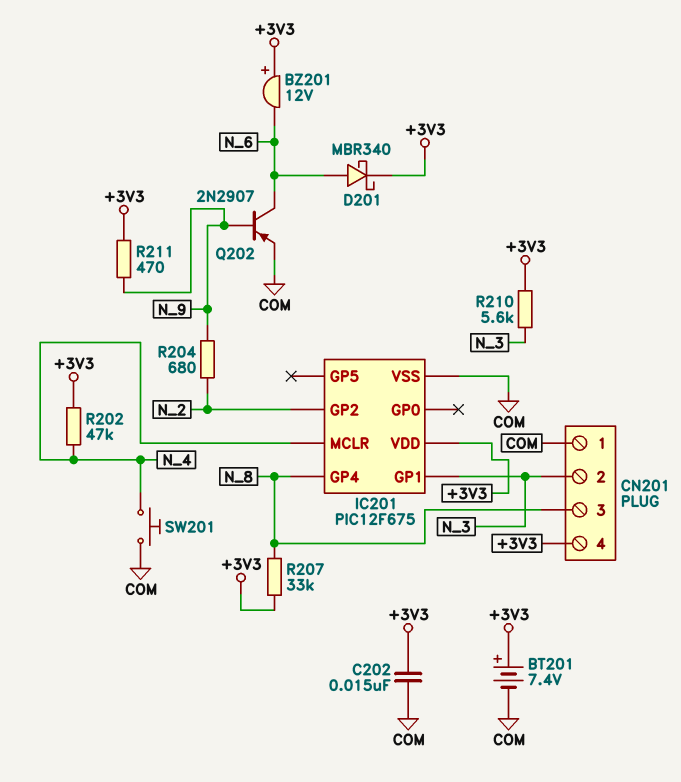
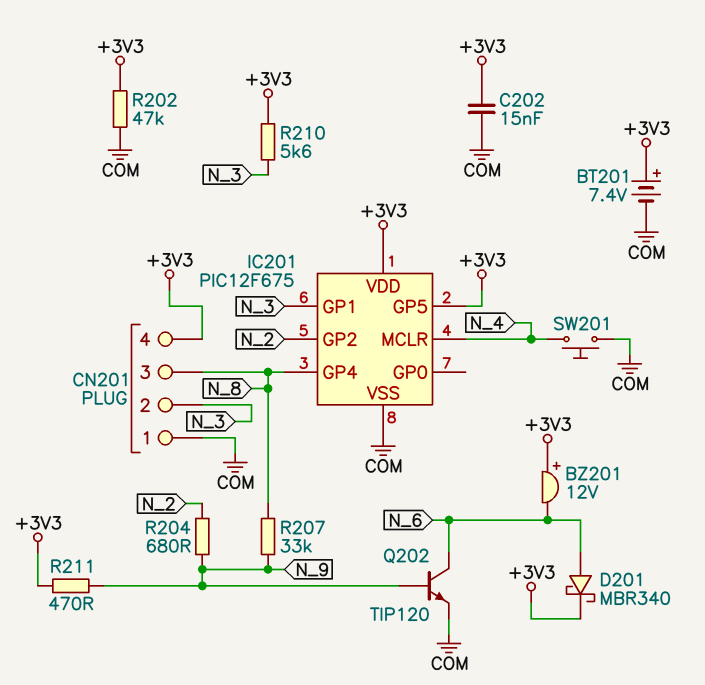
IC201 pin GP5: none -> +3V3
Q202: PNP 2N2907 (B N_9, C N_6, E COM) -> NPN TIP120 (B N_9, C N_6, E COM)
R202: 47k (+3V3, N_4) -> 47k (+3V3, COM)
R207: 33k (+3V3, N_8) -> 33k (N_8, N_9)

